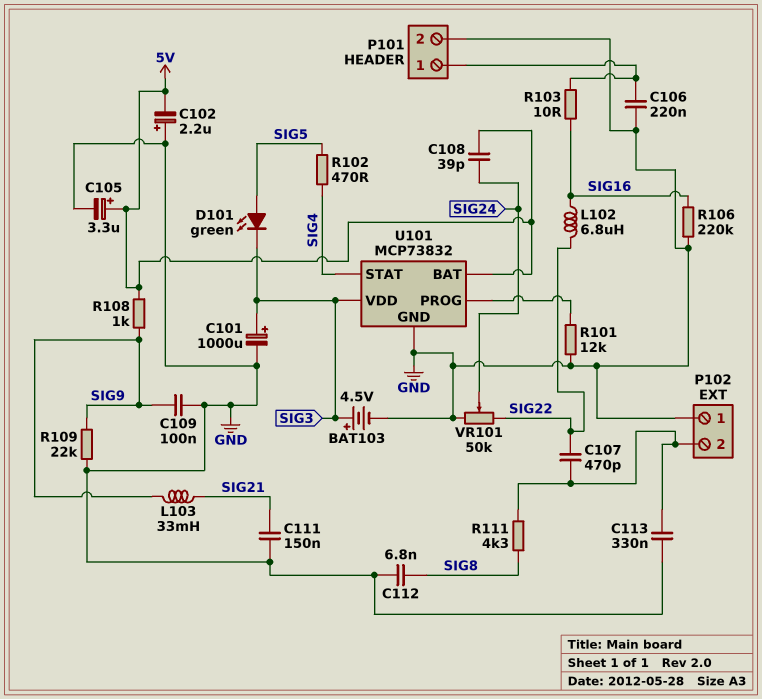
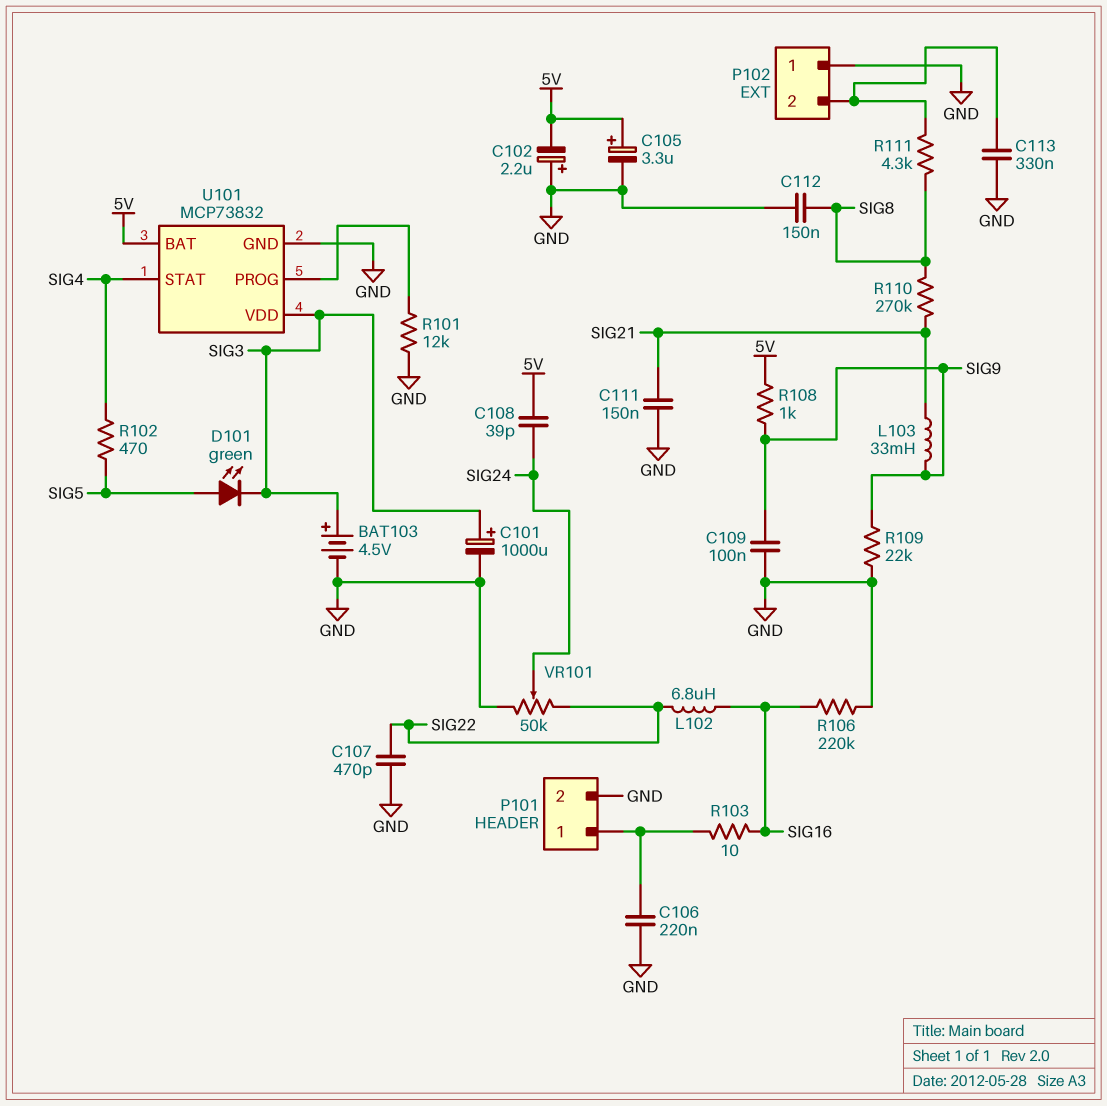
C107: 470pF (P102/2, SIG22) -> 470pF (GND, SIG22)
C112: 6.8nF (GND, SIG8) -> 150nF (GND, SIG8)
R110: none -> 270k (SIG8, SIG21)

